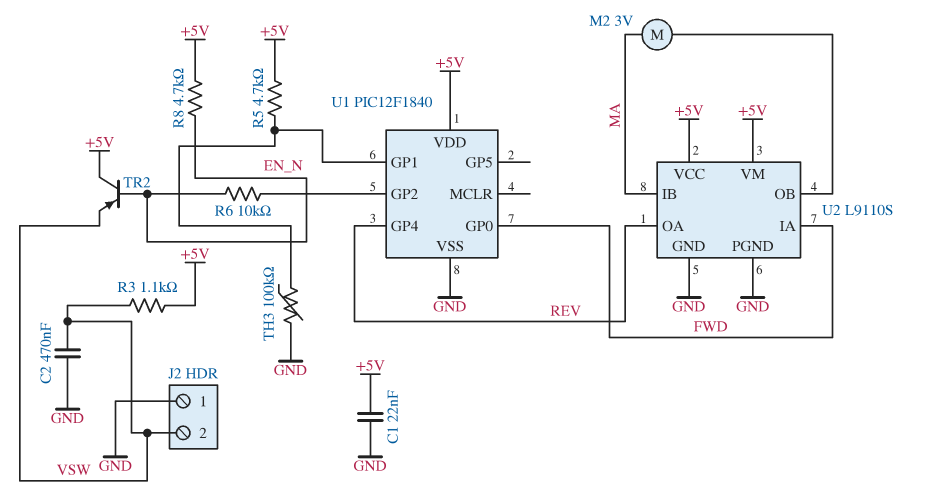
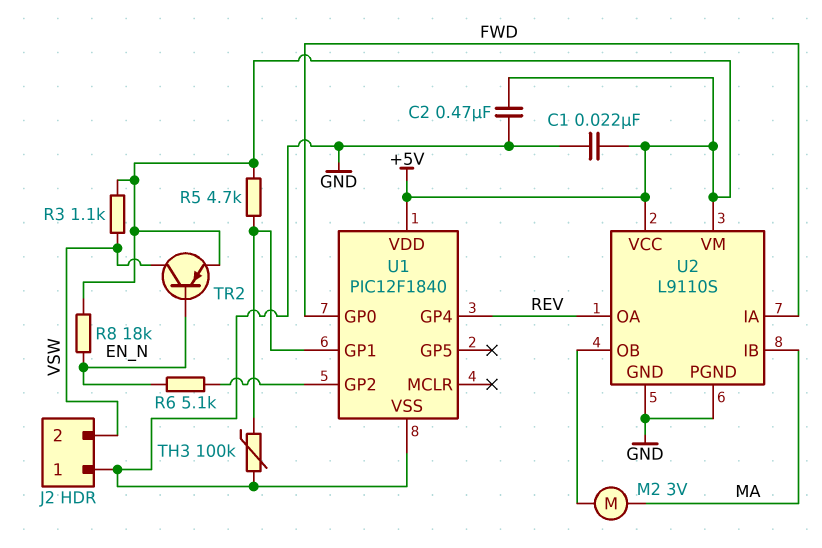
C2: 470nF (GND, VSW) -> 470nF (+5V, GND)
R6: 10k (EN_N, U1/GP2) -> 5.1k (EN_N, U1/GP2)
R8: 4.7k (+5V, EN_N) -> 18k (+5V, EN_N)
TR2: PNP (B EN_N, C +5V, E VSW) -> PNP (B EN_N, C VSW, E +5V)

